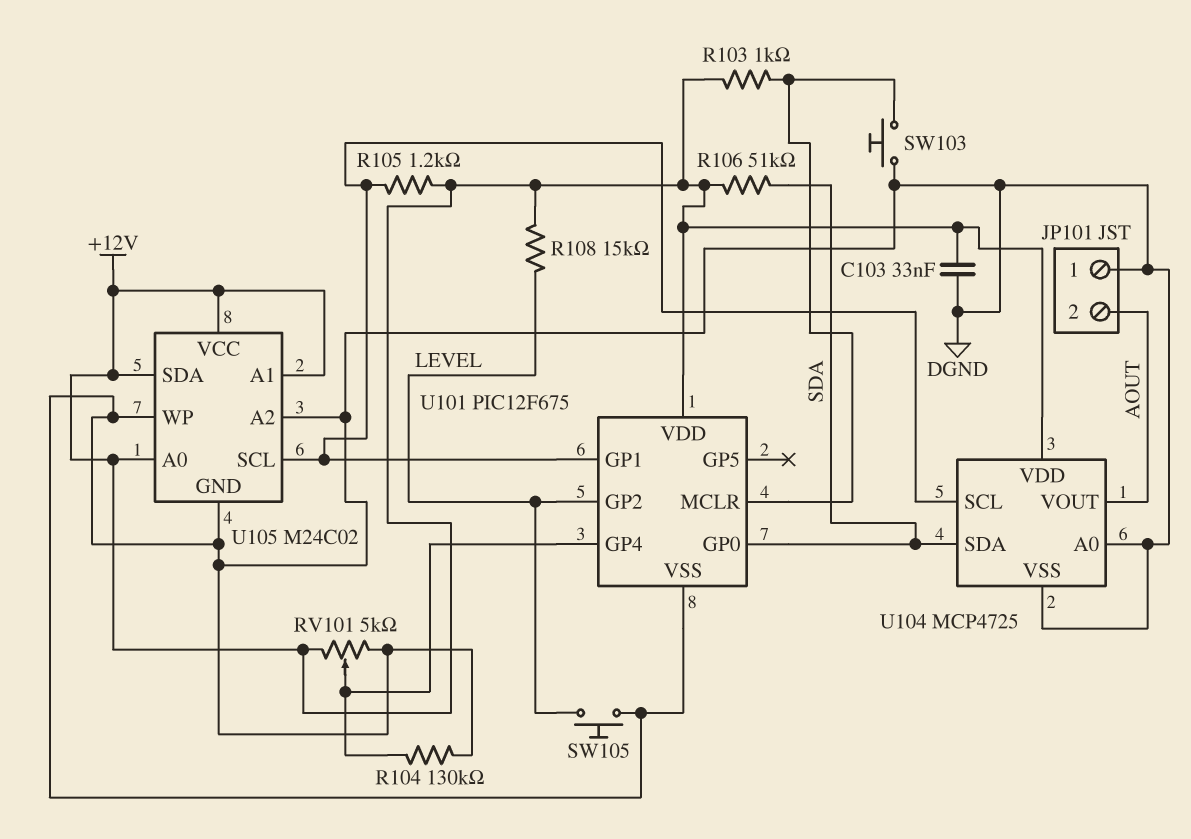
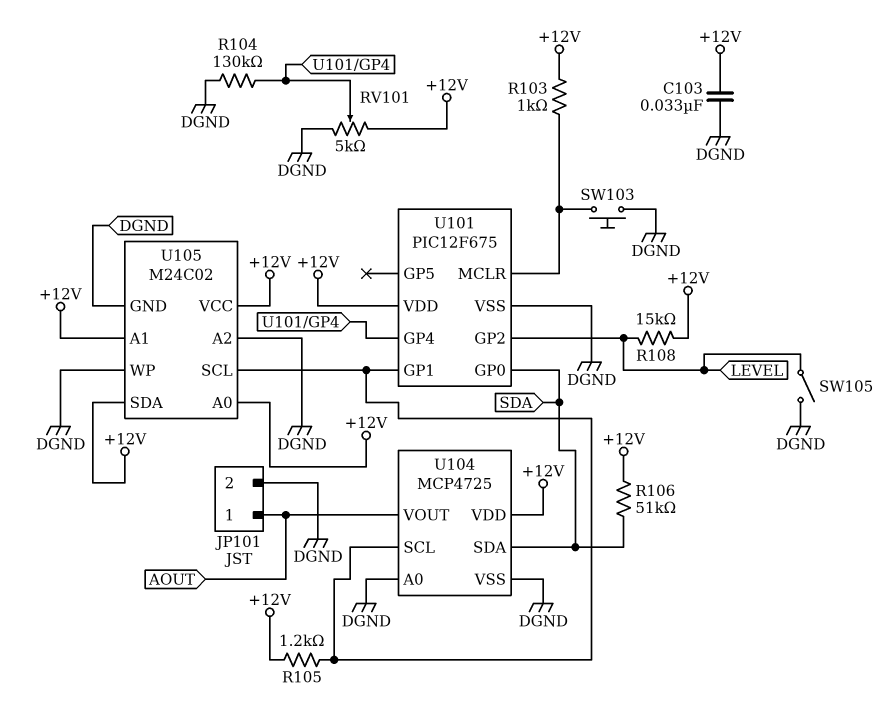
JP101 pin 1: DGND -> AOUT
JP101 pin 2: AOUT -> DGND
SW105: button (DGND, LEVEL) -> switch (DGND, LEVEL)

